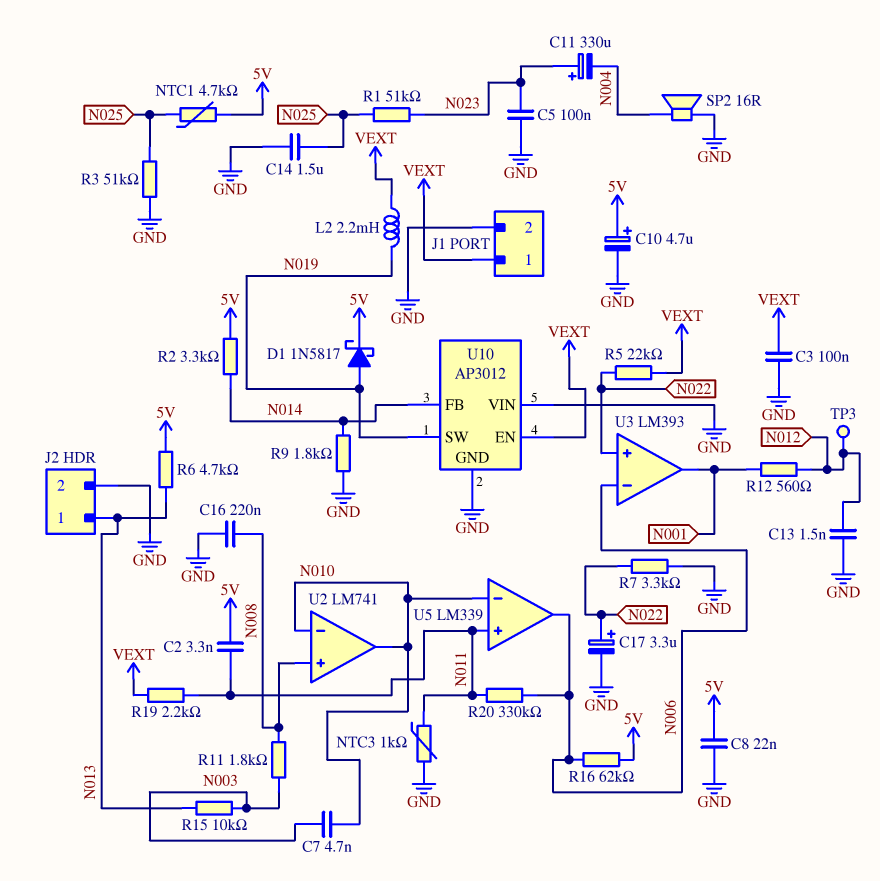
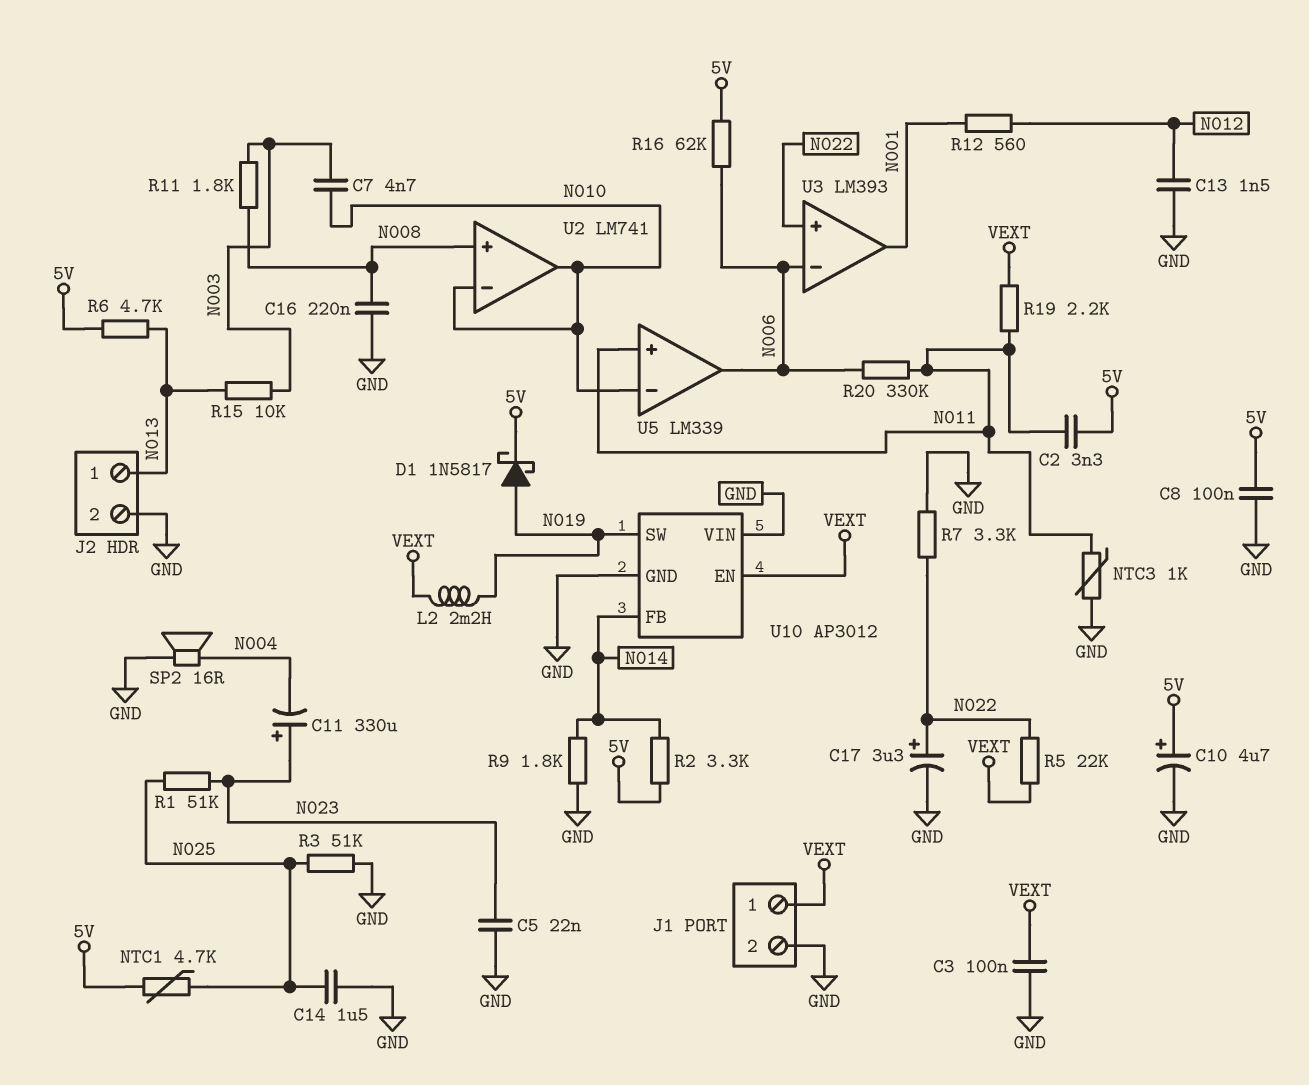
C5: 100nF (GND, N023) -> 22nF (GND, N023)
C8: 22nF (5V, GND) -> 100nF (5V, GND)
TP3: test point (N012) -> none

